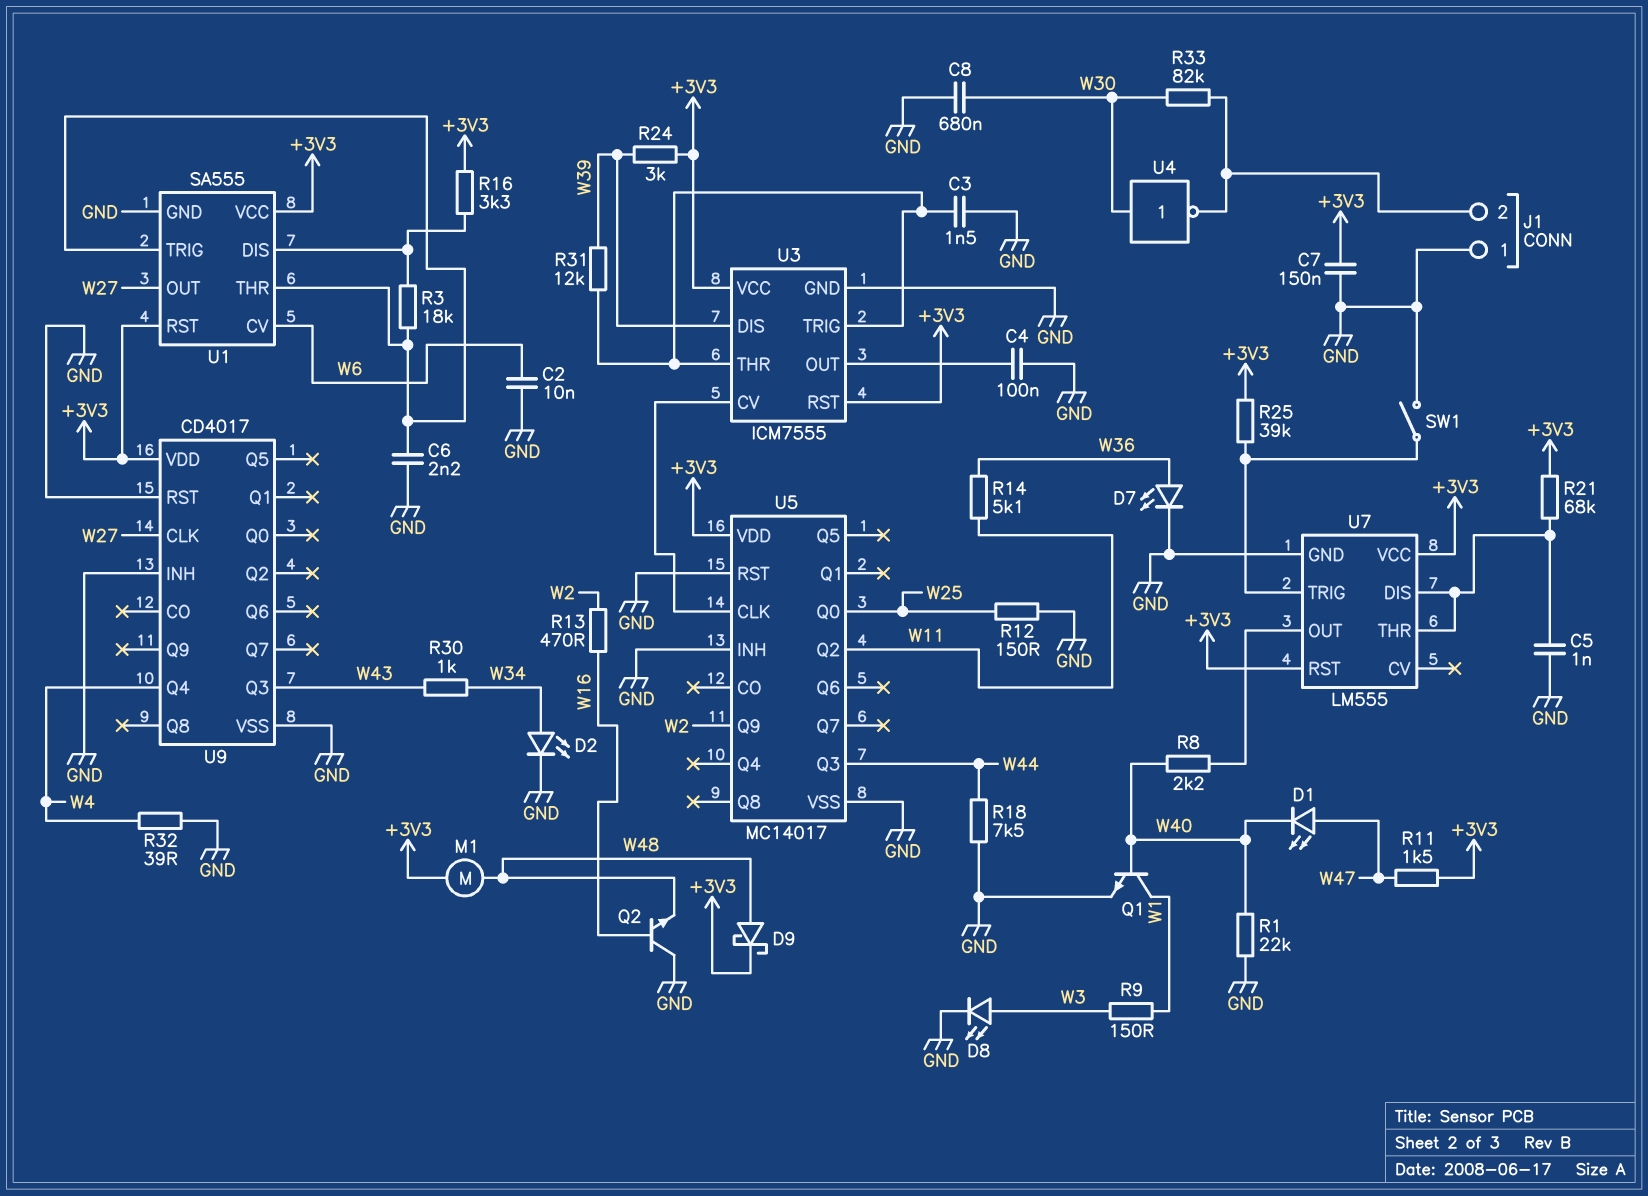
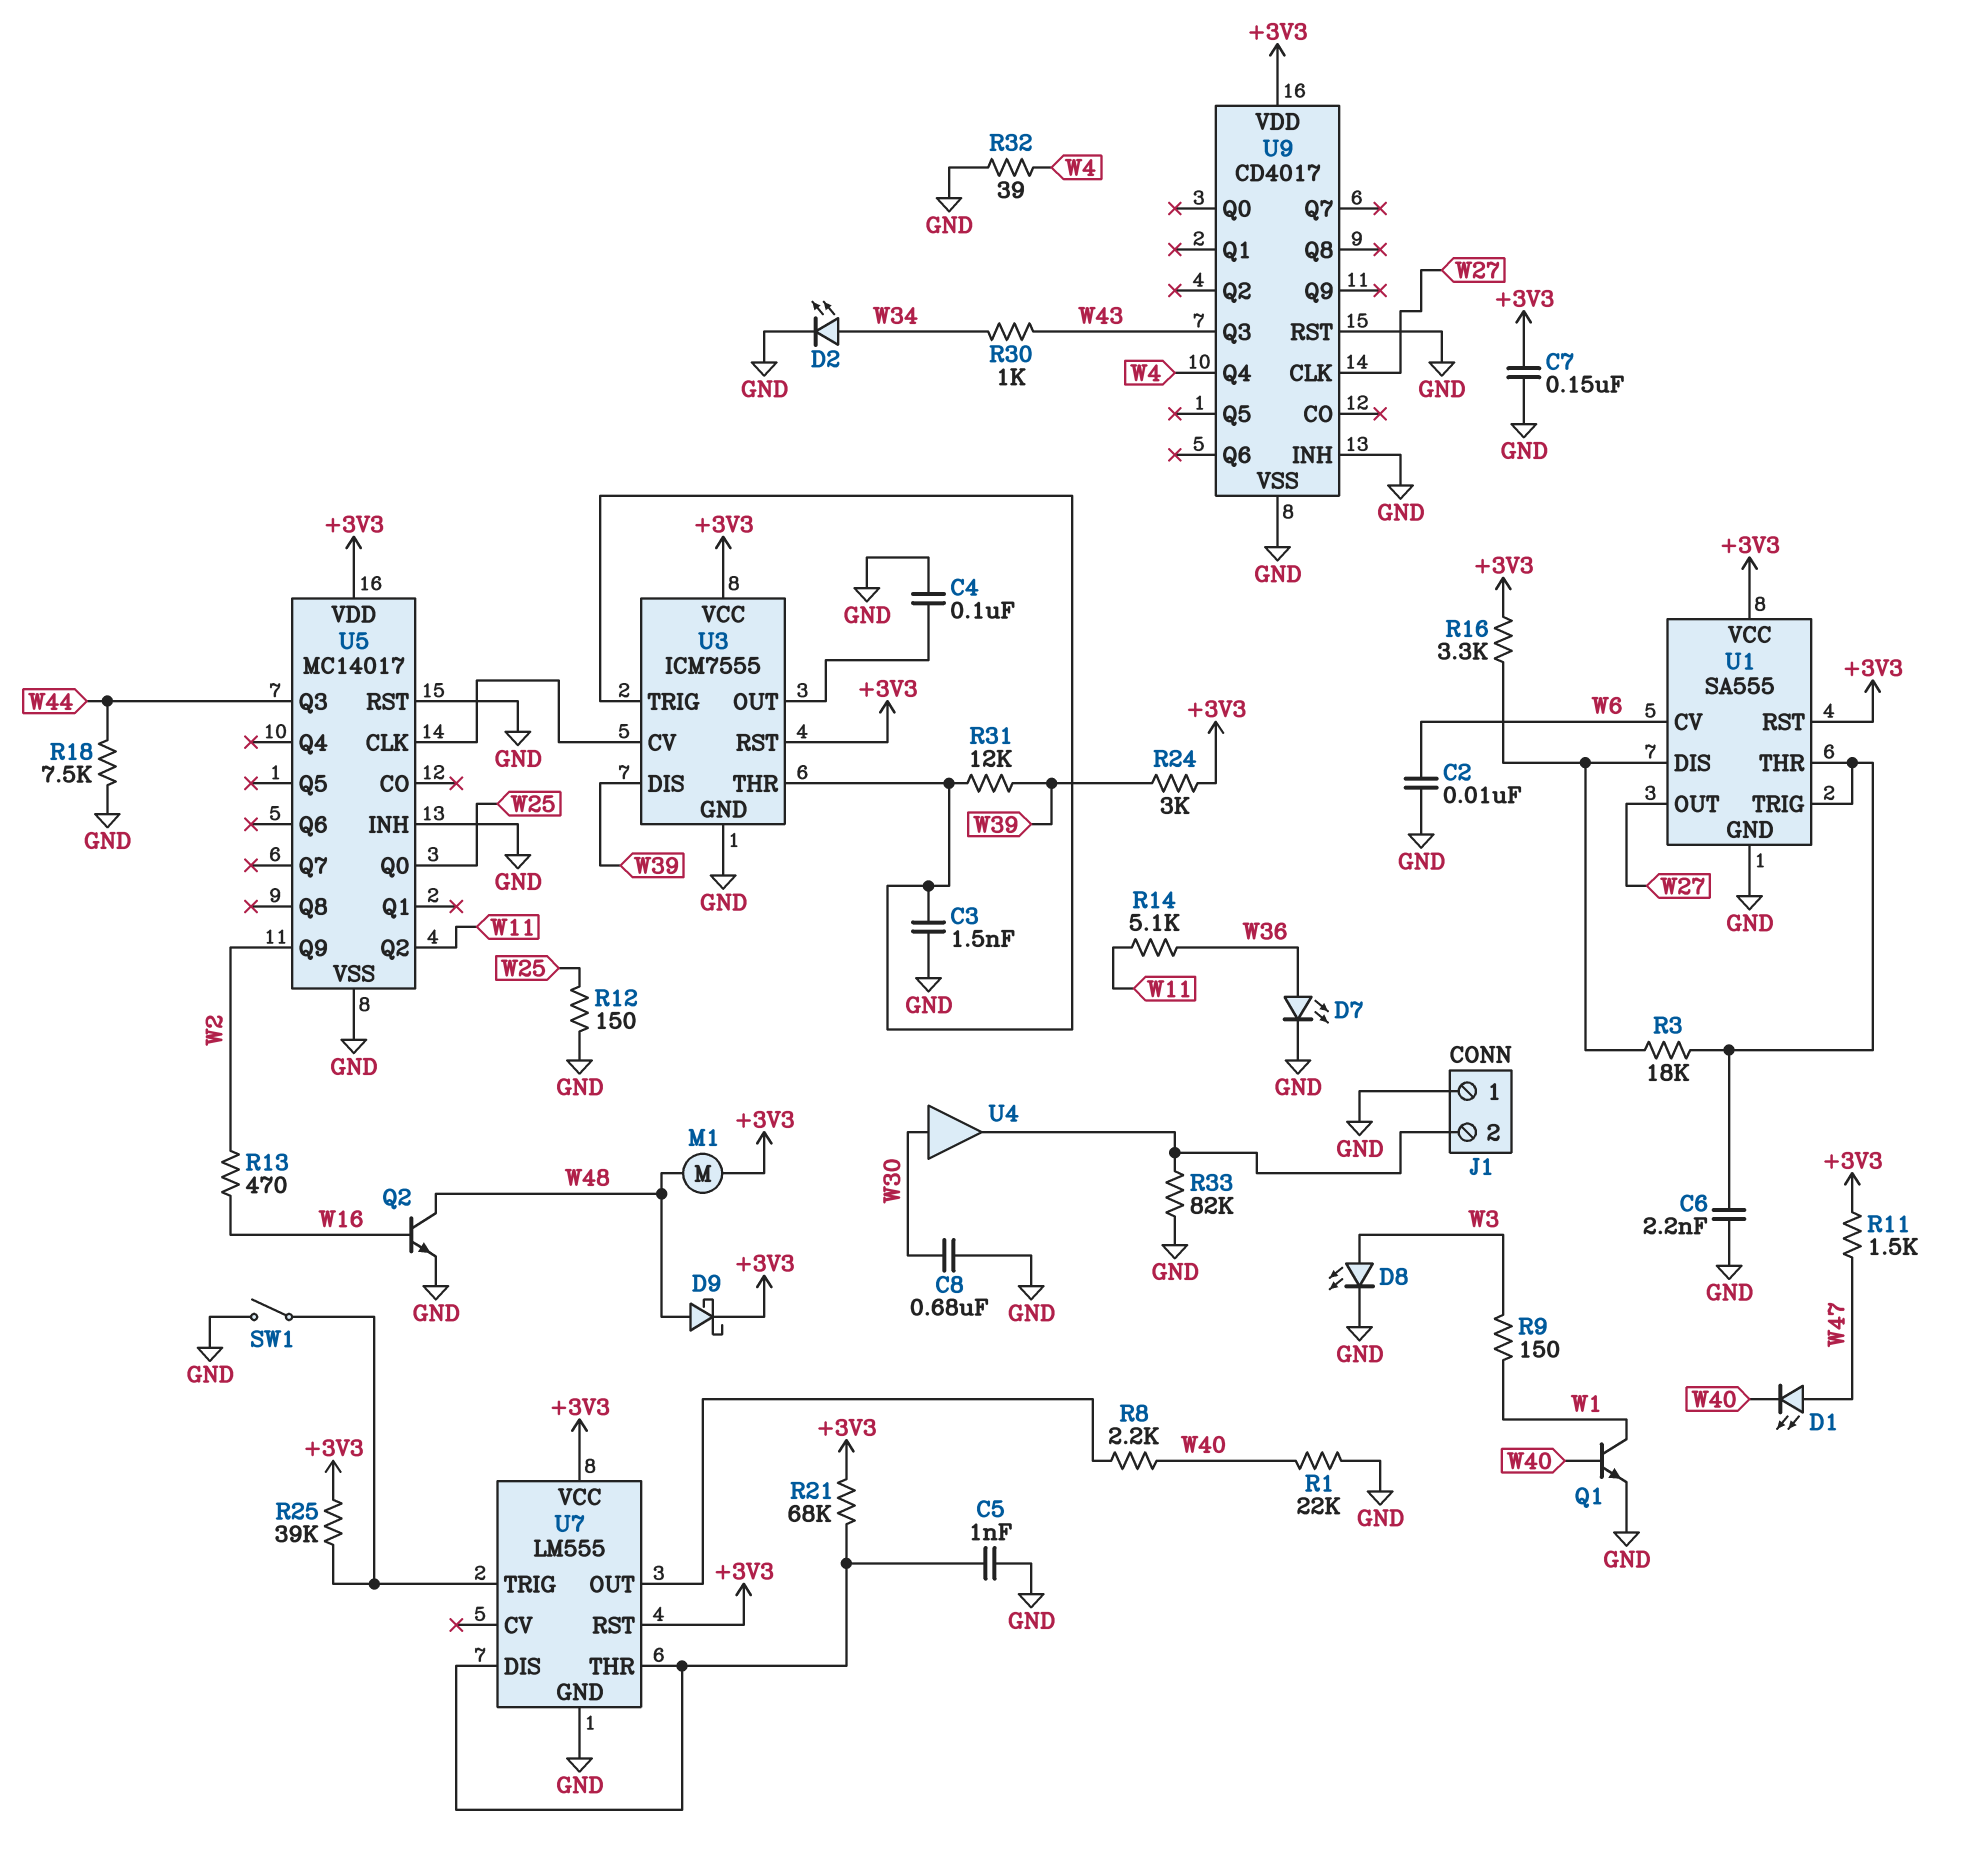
Q2: NPN (B W16, C GND, E W48) -> NPN (B W16, C W48, E GND)
R33: 82k (J1/2, W30) -> 82k (GND, J1/2)
U4: NOT (in W30, out J1/2) -> buffer (in W30, out J1/2)

